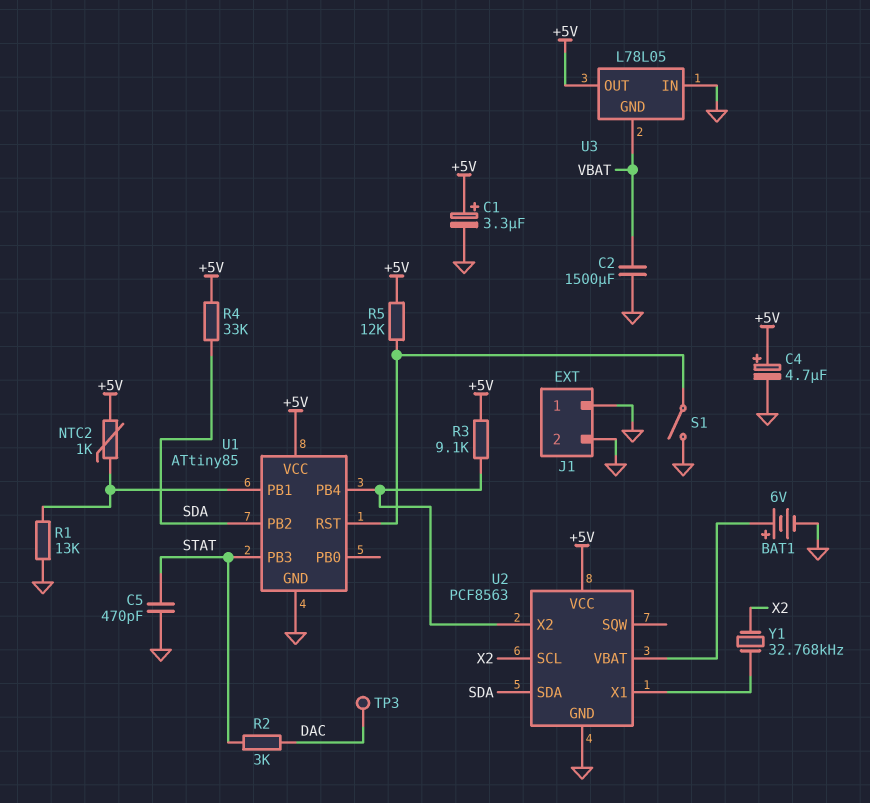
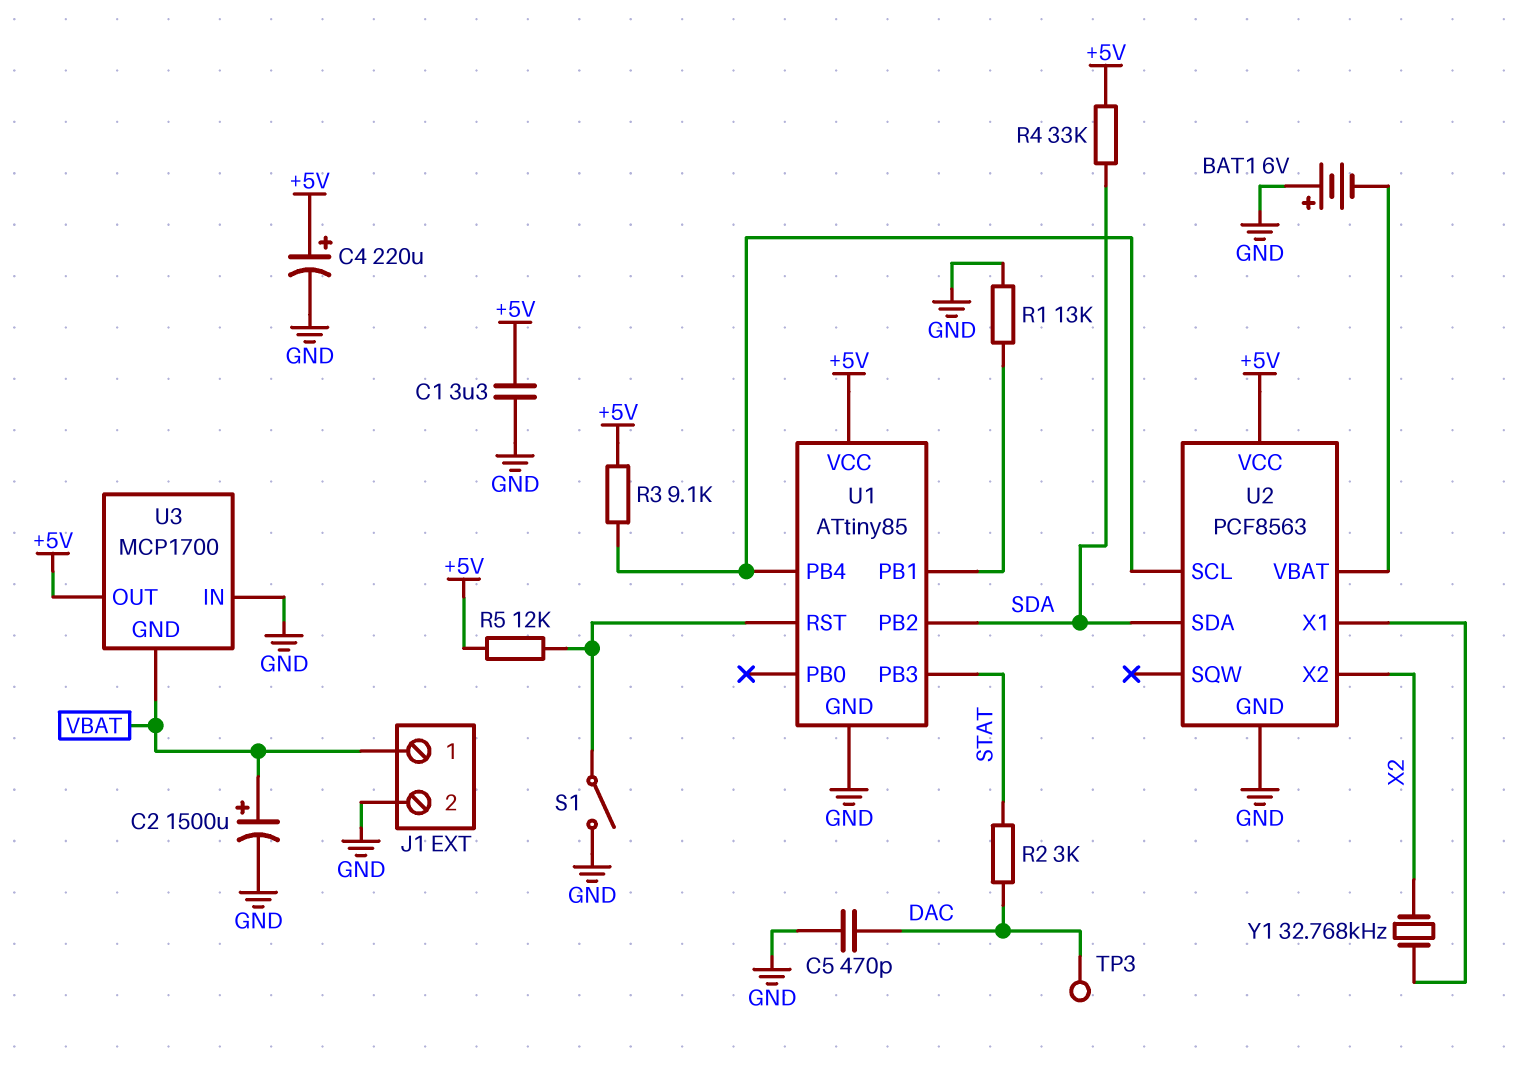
BAT1: 6V (plus U2/VBAT, minus GND) -> 6V (plus GND, minus U2/VBAT)
C1: 3.3uF (plus +5V, minus GND) -> 3.3uF (+5V, GND)
C2: 1500uF (GND, VBAT) -> 1500uF (plus VBAT, minus GND)
C4: 4.7uF (plus +5V, minus GND) -> 220uF (plus +5V, minus GND)
C5: 470pF (GND, STAT) -> 470pF (DAC, GND)
J1 pin 1: GND -> VBAT
NTC2: 1k (+5V, U1/PB1) -> none
U2 pin SCL: X2 -> U1/PB4
U2 pin X2: U1/PB4 -> X2
U3: L78L05 -> MCP1700

